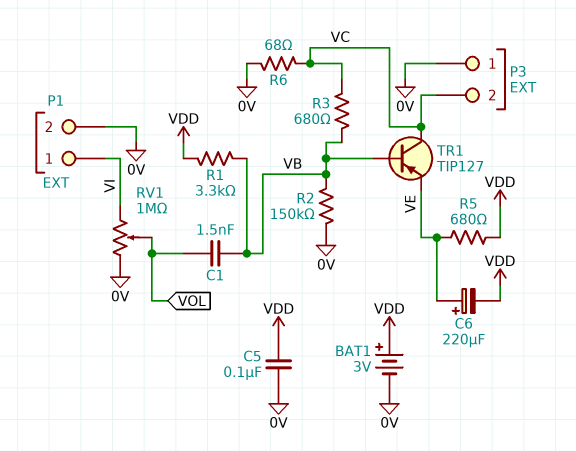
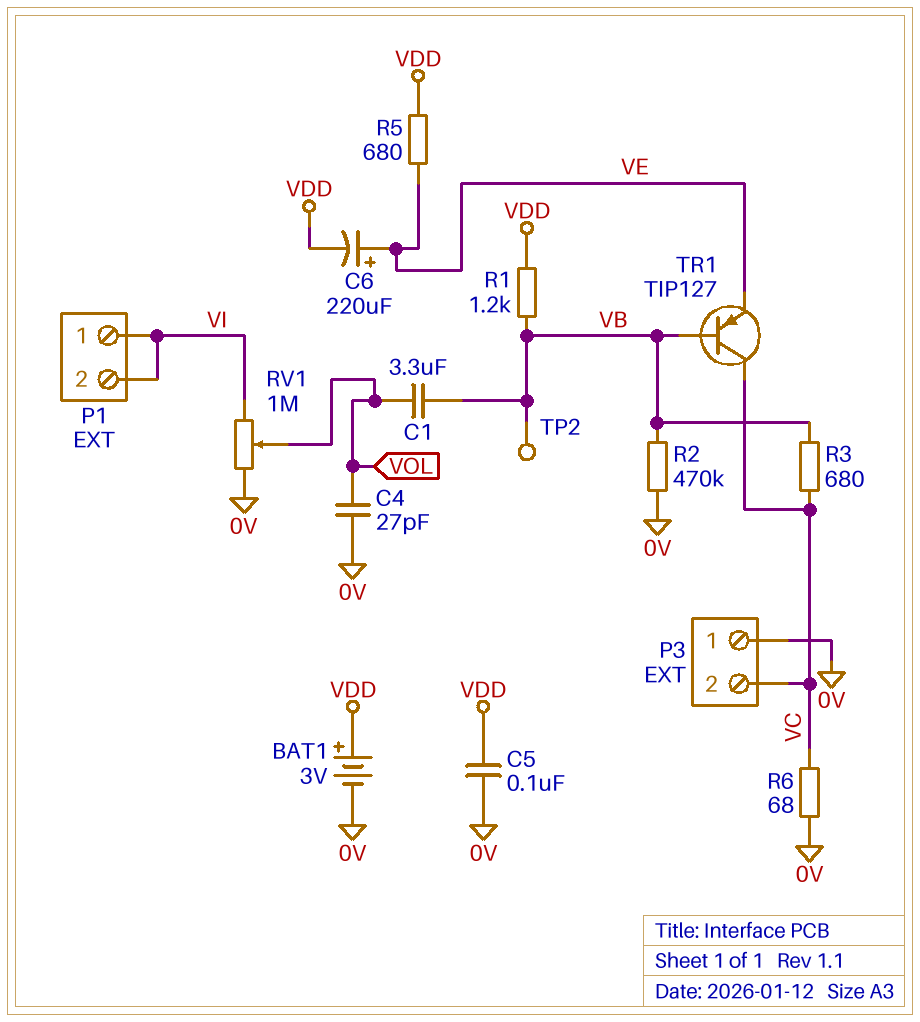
C1: 1.5nF (VB, VOL) -> 3.3uF (VB, VOL)
C4: none -> 27pF (0V, VOL)
P1 pin 2: 0V -> VI
R1: 3.3k (VB, VDD) -> 1.2k (VB, VDD)
R2: 150k (0V, VB) -> 470k (0V, VB)
TP2: none -> test point (VB)

